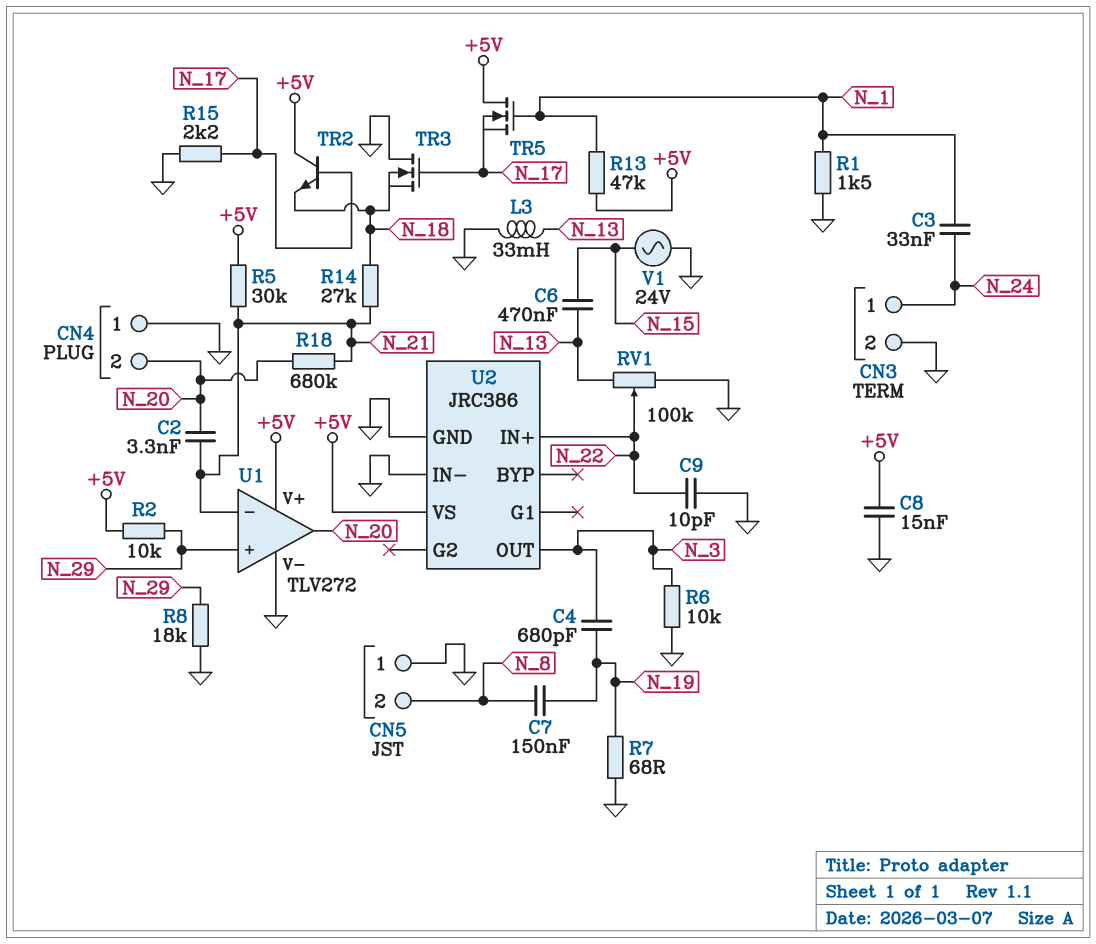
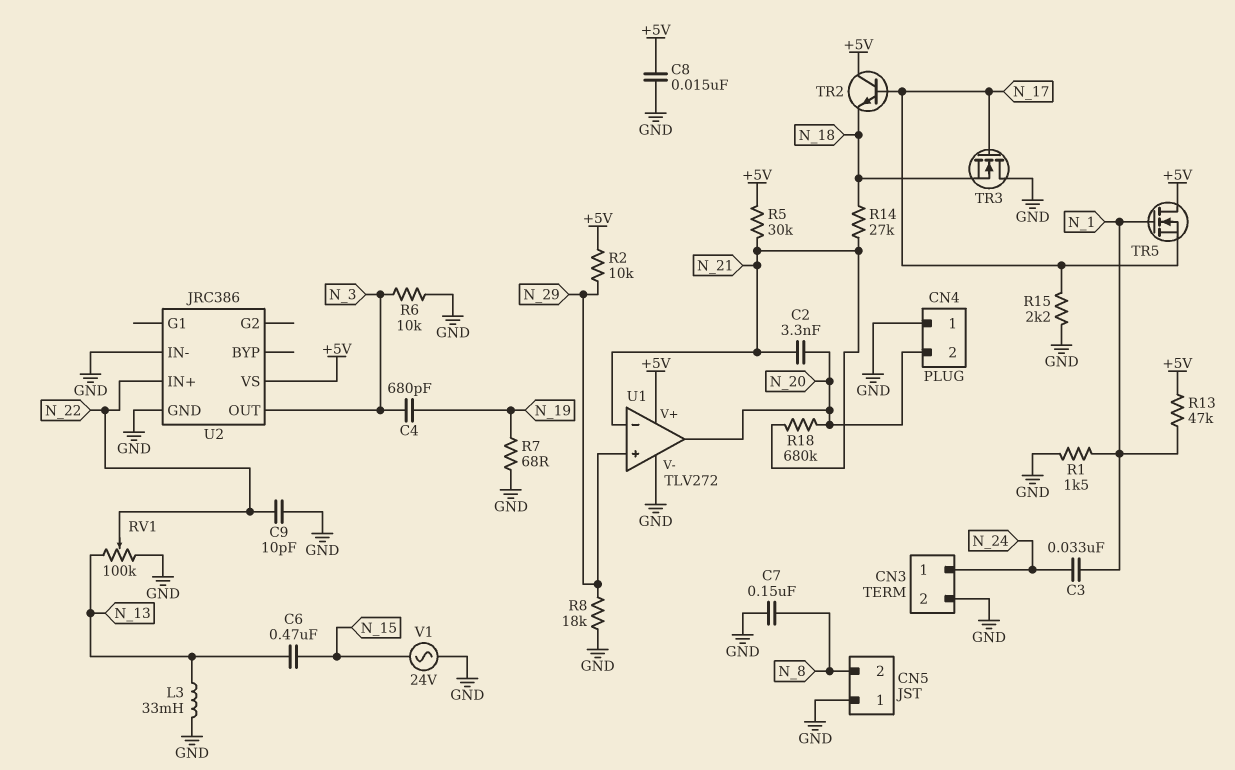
C7: 150nF (N_8, N_19) -> 150nF (GND, N_8)

